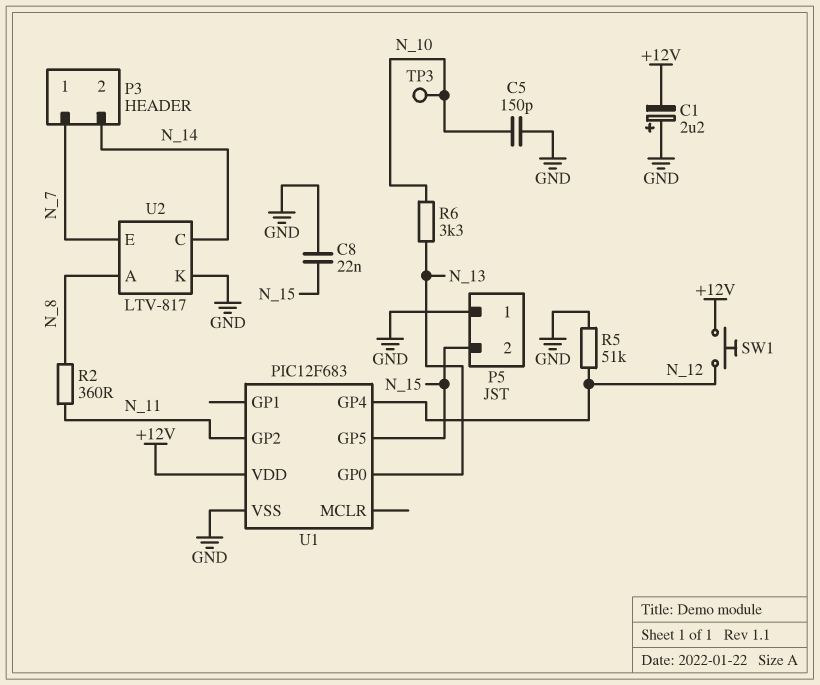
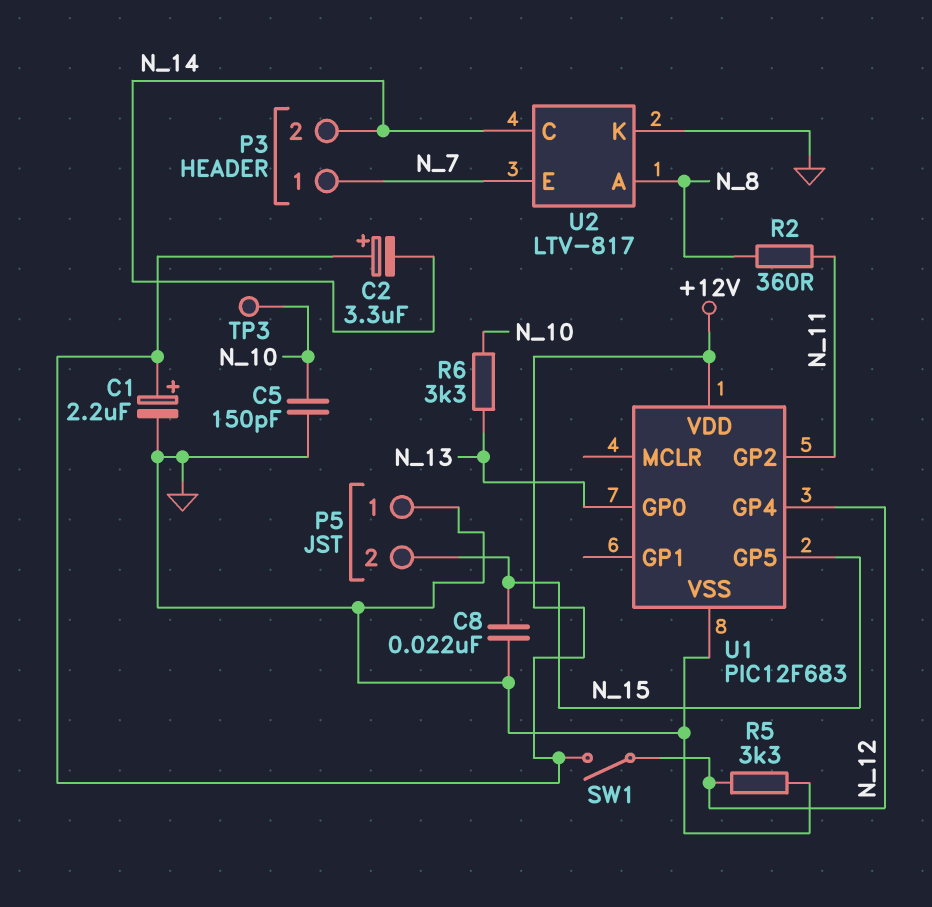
C1: 2.2uF (plus GND, minus +12V) -> 2.2uF (plus +12V, minus GND)
C2: none -> 3.3uF (plus +12V, minus N_14)
R5: 51k (GND, N_12) -> 3.3k (GND, N_12)
SW1: button (+12V, N_12) -> switch (+12V, N_12)

